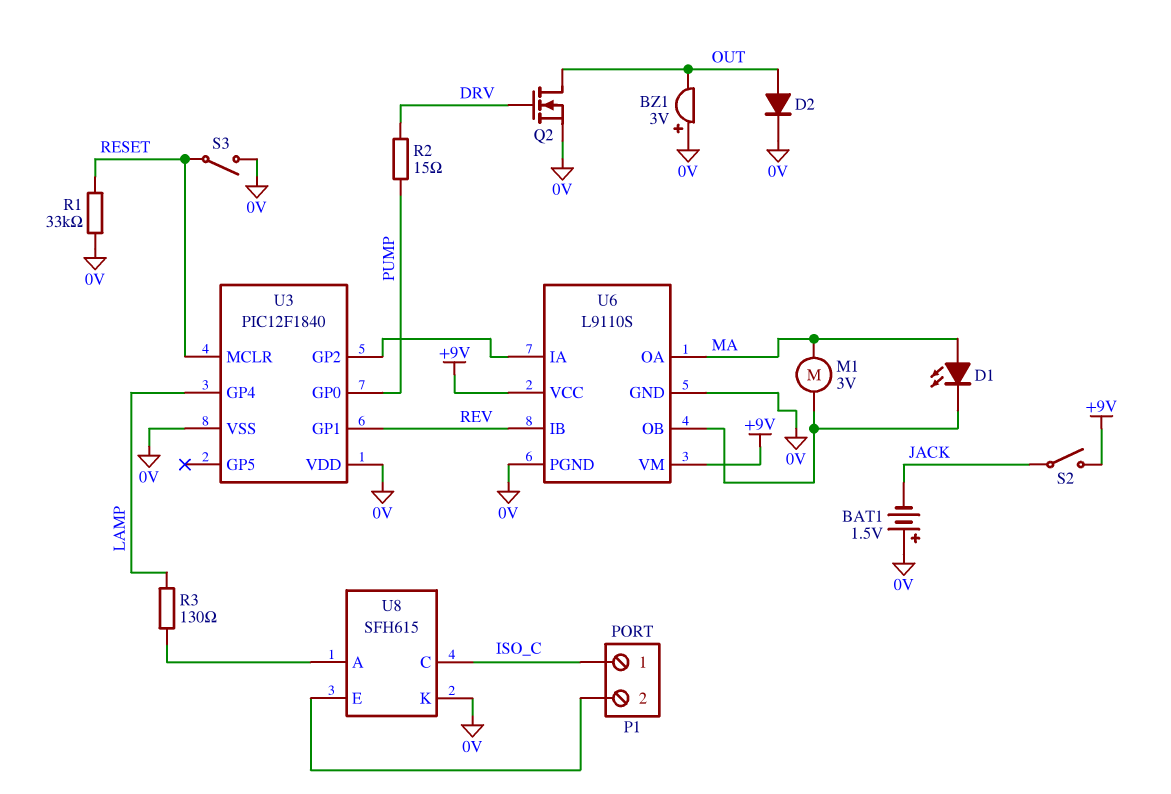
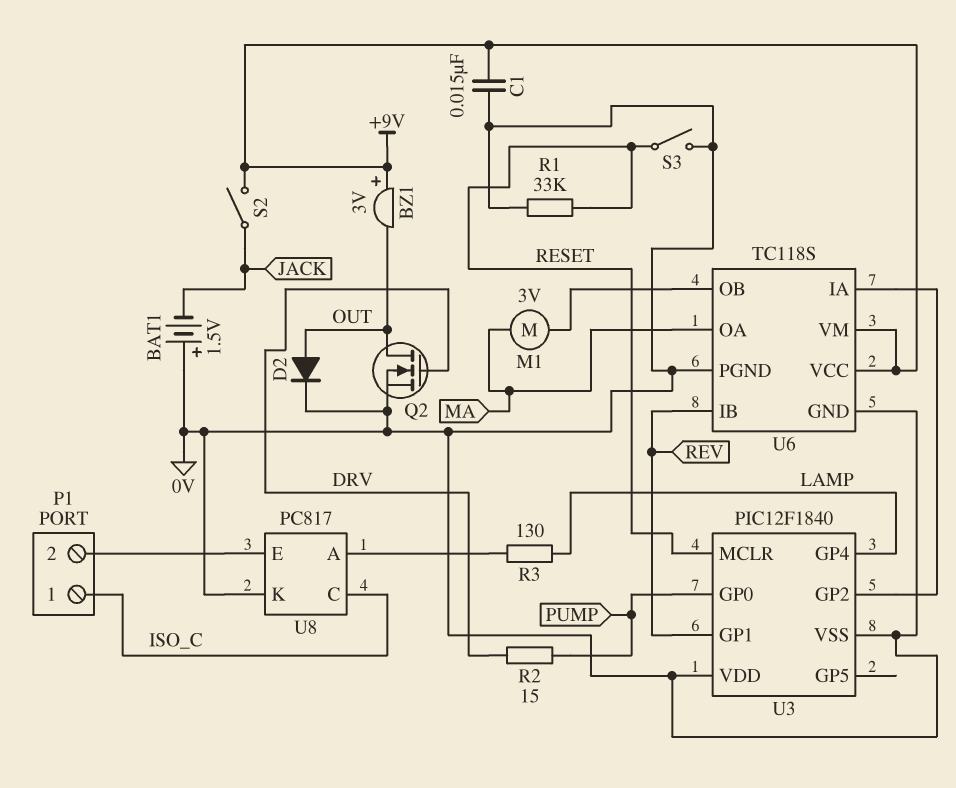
BZ1: buzzer 3V (plus 0V, minus OUT) -> buzzer 3V (plus +9V, minus OUT)
C1: none -> 15nF (+9V, 0V)
D1: LED (A MA, K U6/OB) -> none
U6: L9110S -> TC118S
U8: SFH615 -> PC817

